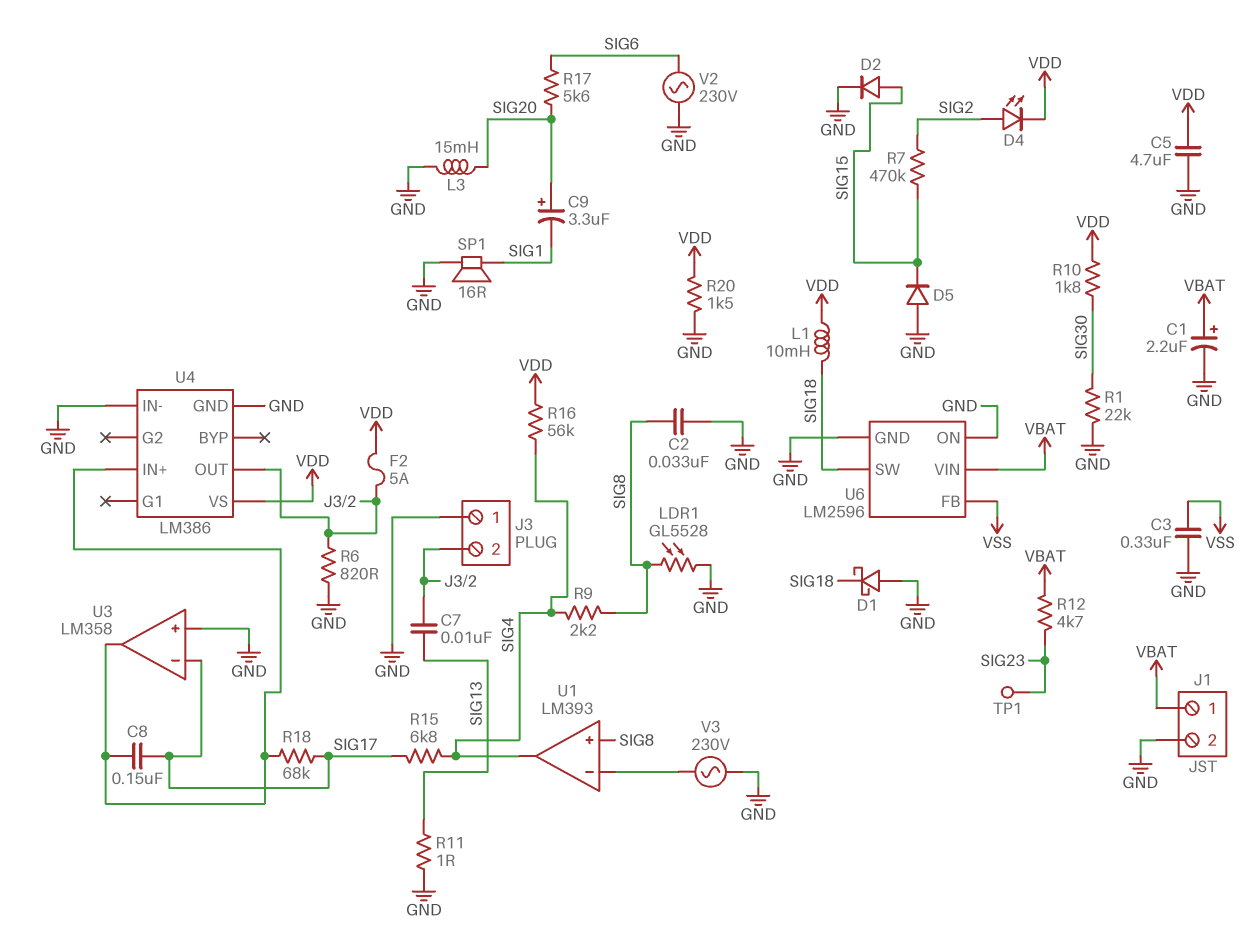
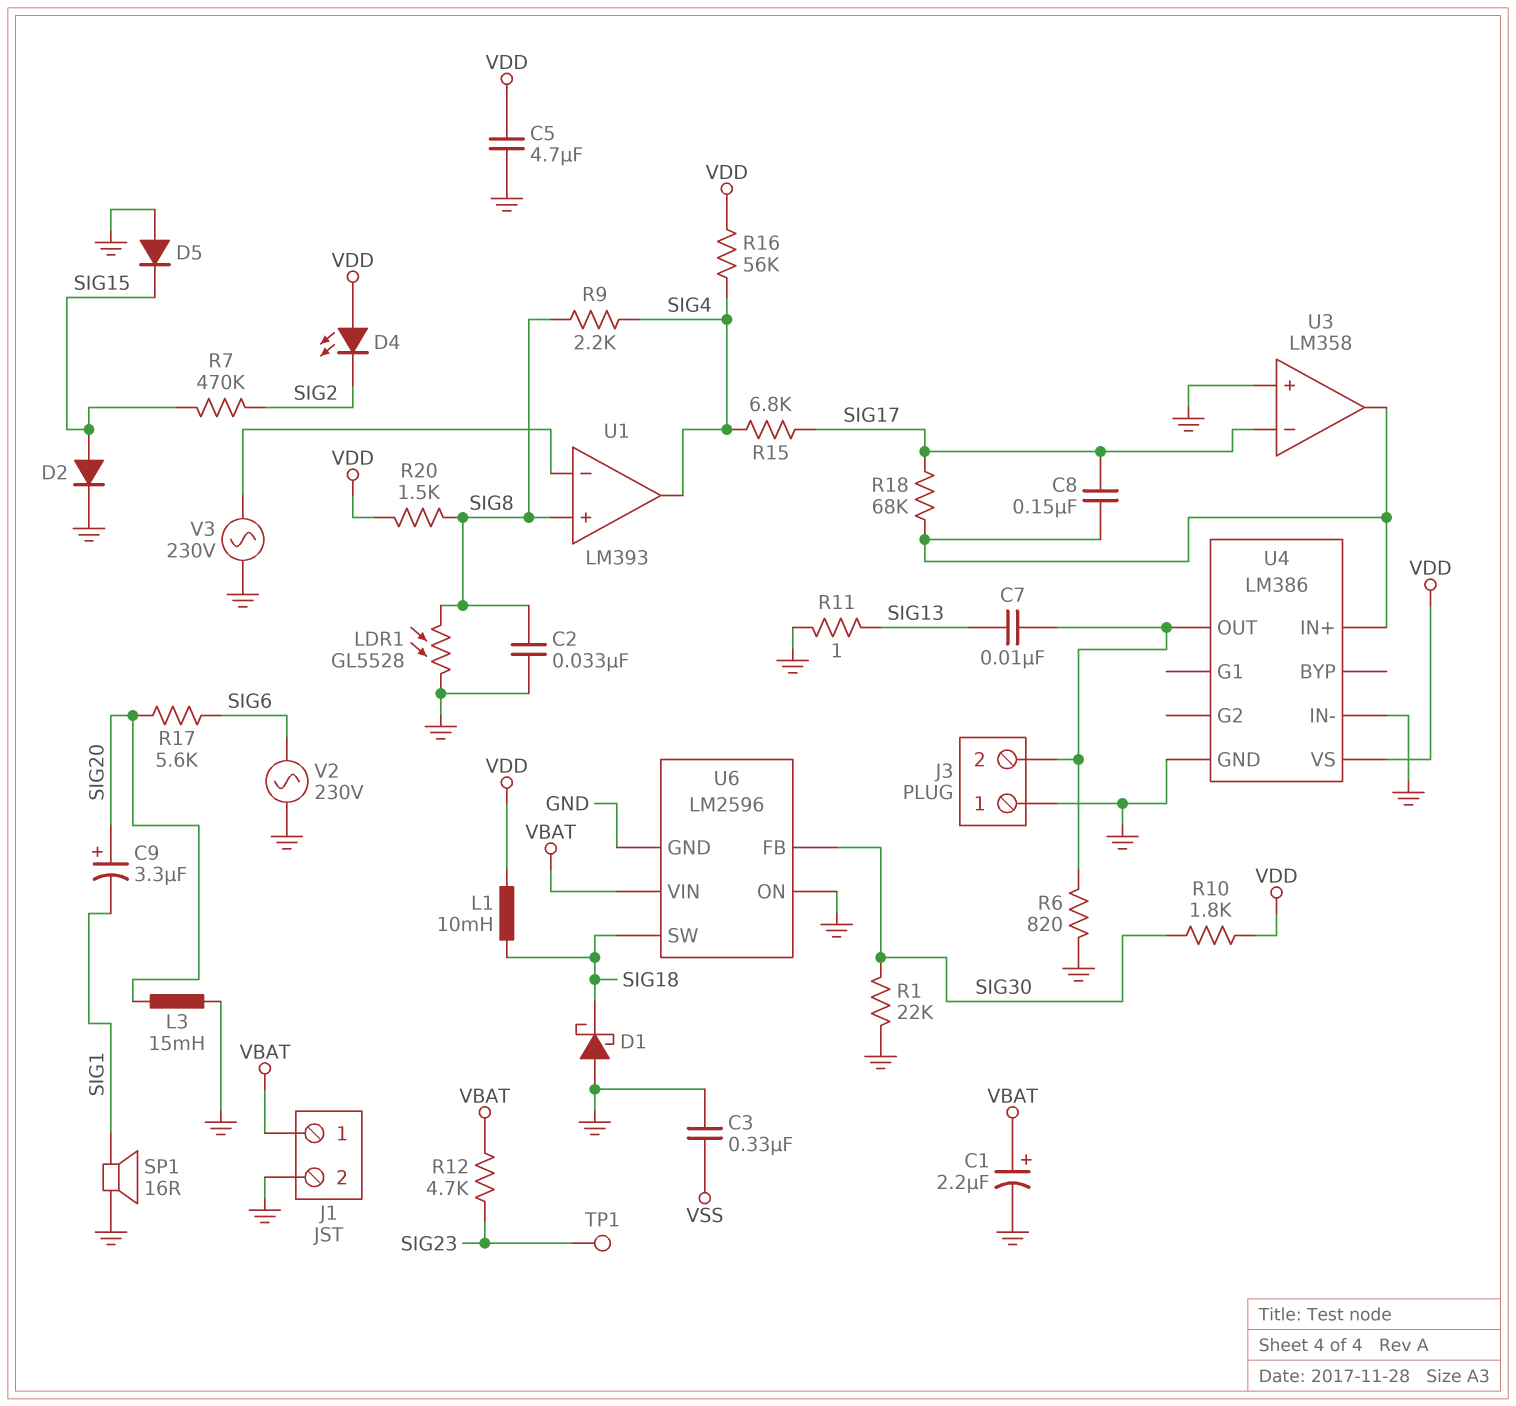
D4: LED (A SIG2, K VDD) -> LED (A VDD, K SIG2)
F2: 5A (J3/2, VDD) -> none
R20: 1.5k (GND, VDD) -> 1.5k (SIG8, VDD)
U6 pin FB: VSS -> SIG30

